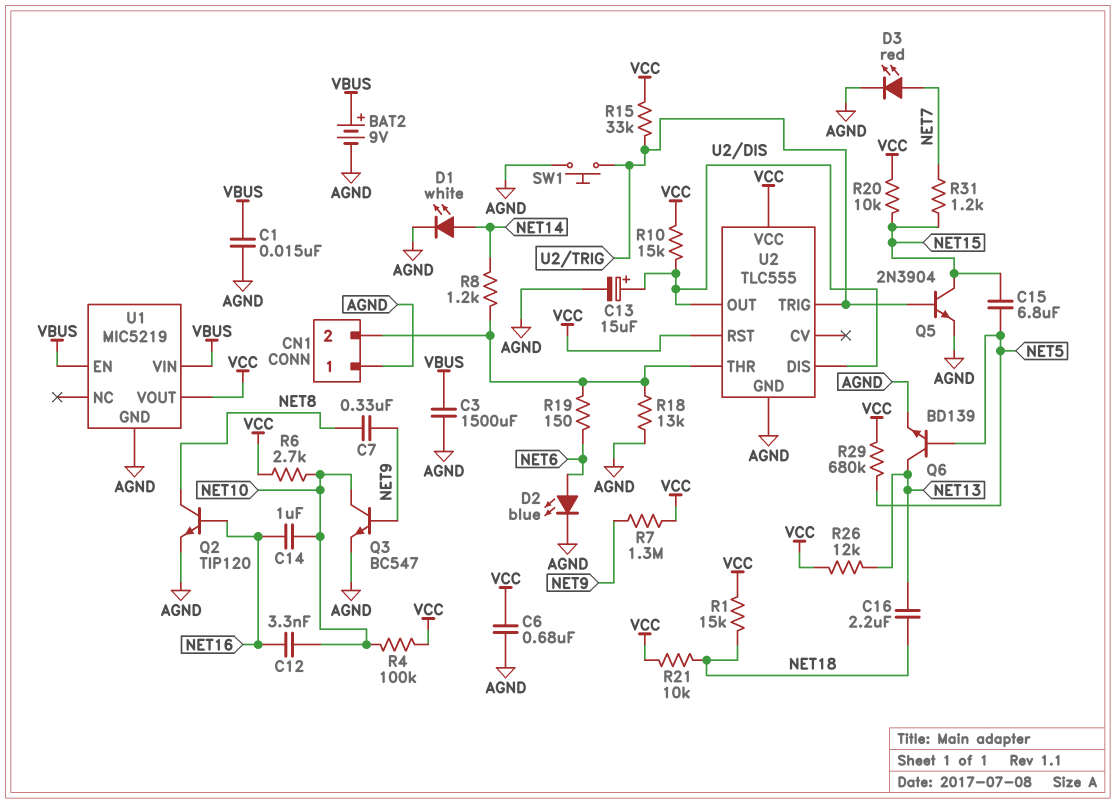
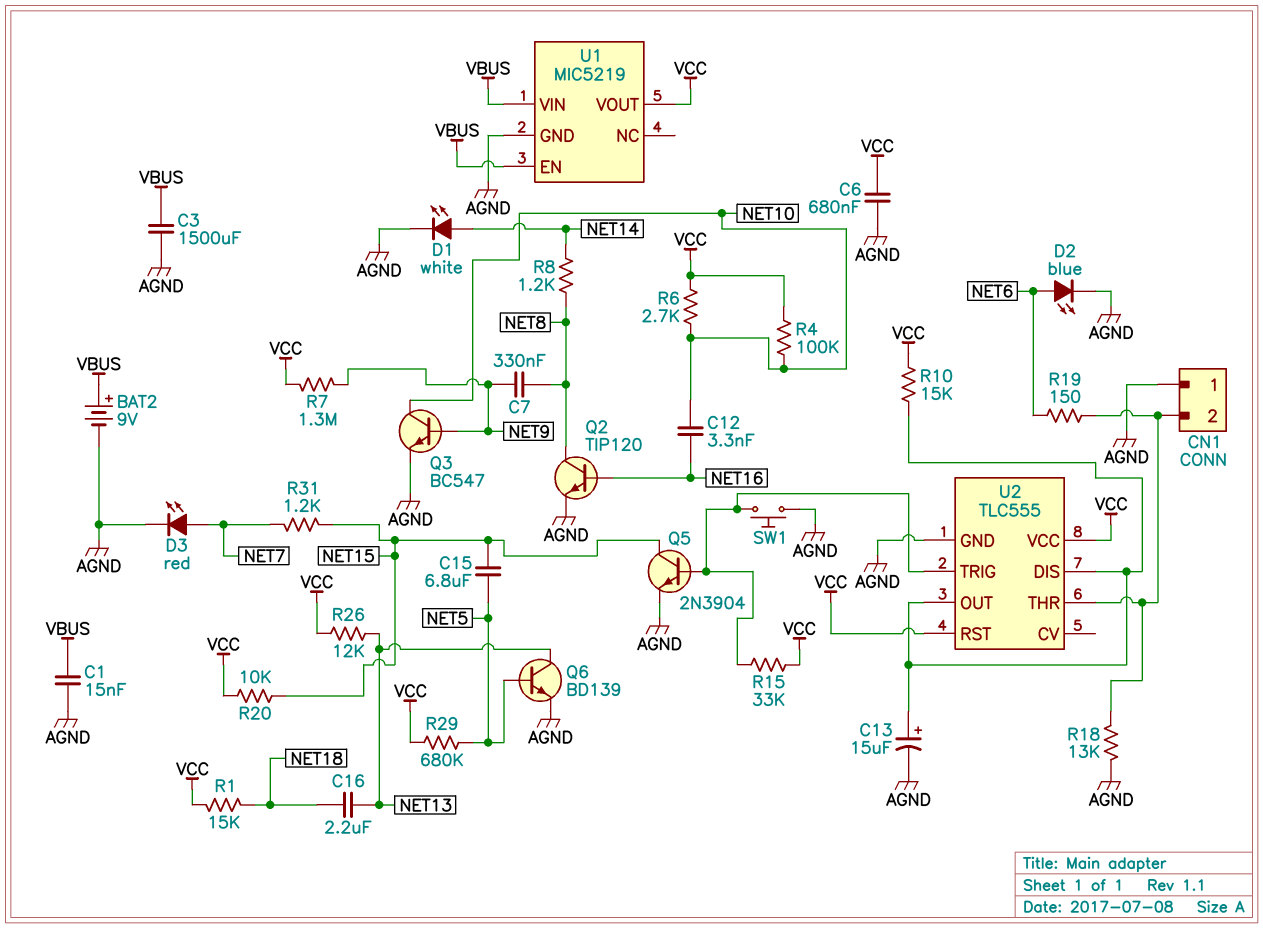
C14: 1uF (NET10, NET16) -> none
R8: 1.2k (CN1/2, NET14) -> 1.2k (NET8, NET14)
R21: 10k (NET18, VCC) -> none

